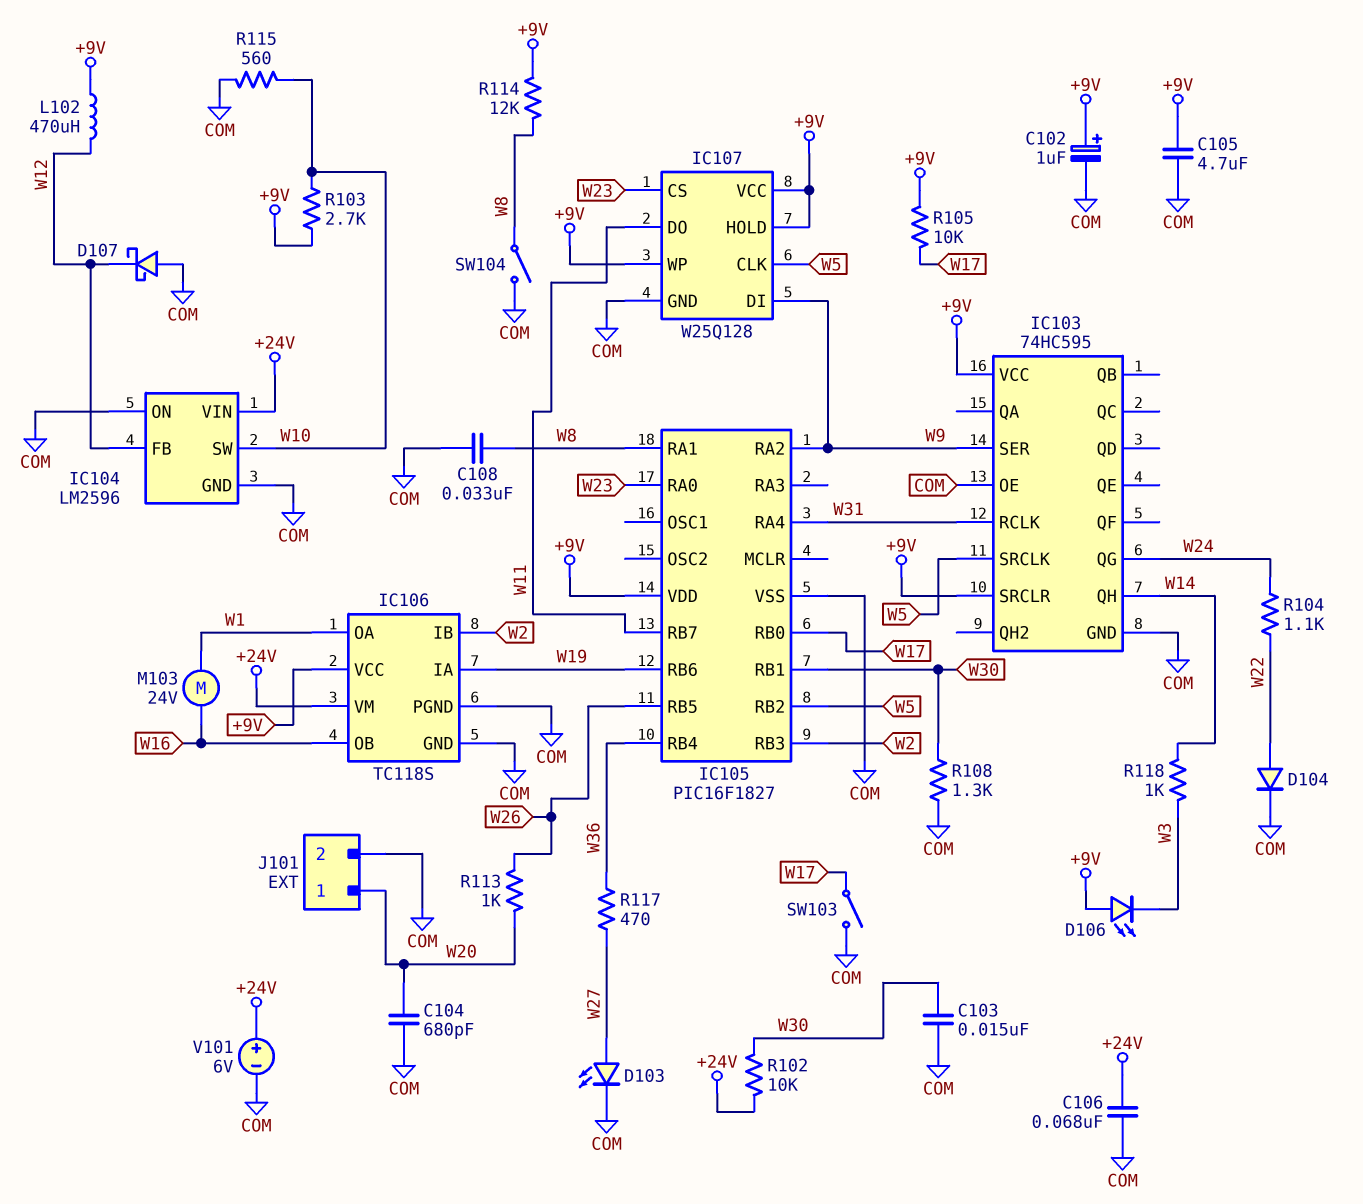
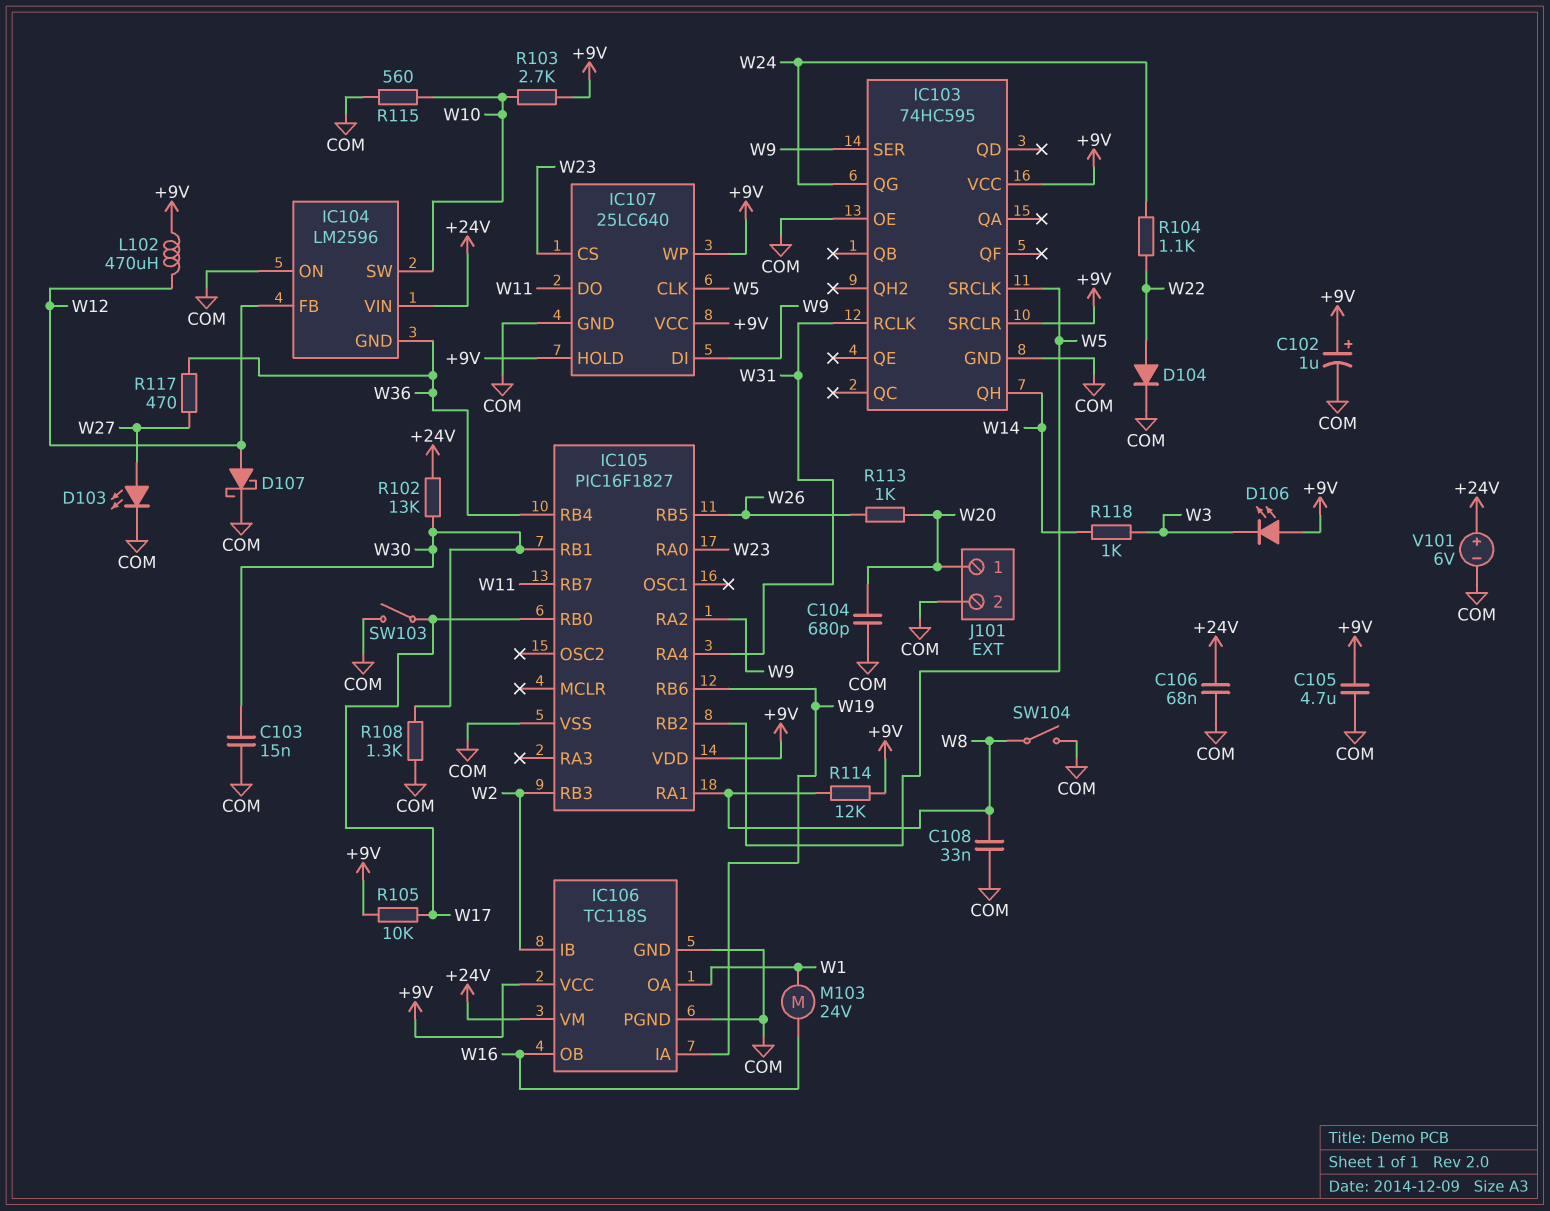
D107: schottky (A COM, K W12) -> schottky (A W12, K COM)
IC104 pin GND: COM -> W36
IC107: W25Q128 -> 25LC640
R102: 10k (+24V, W30) -> 13k (+24V, W30)

